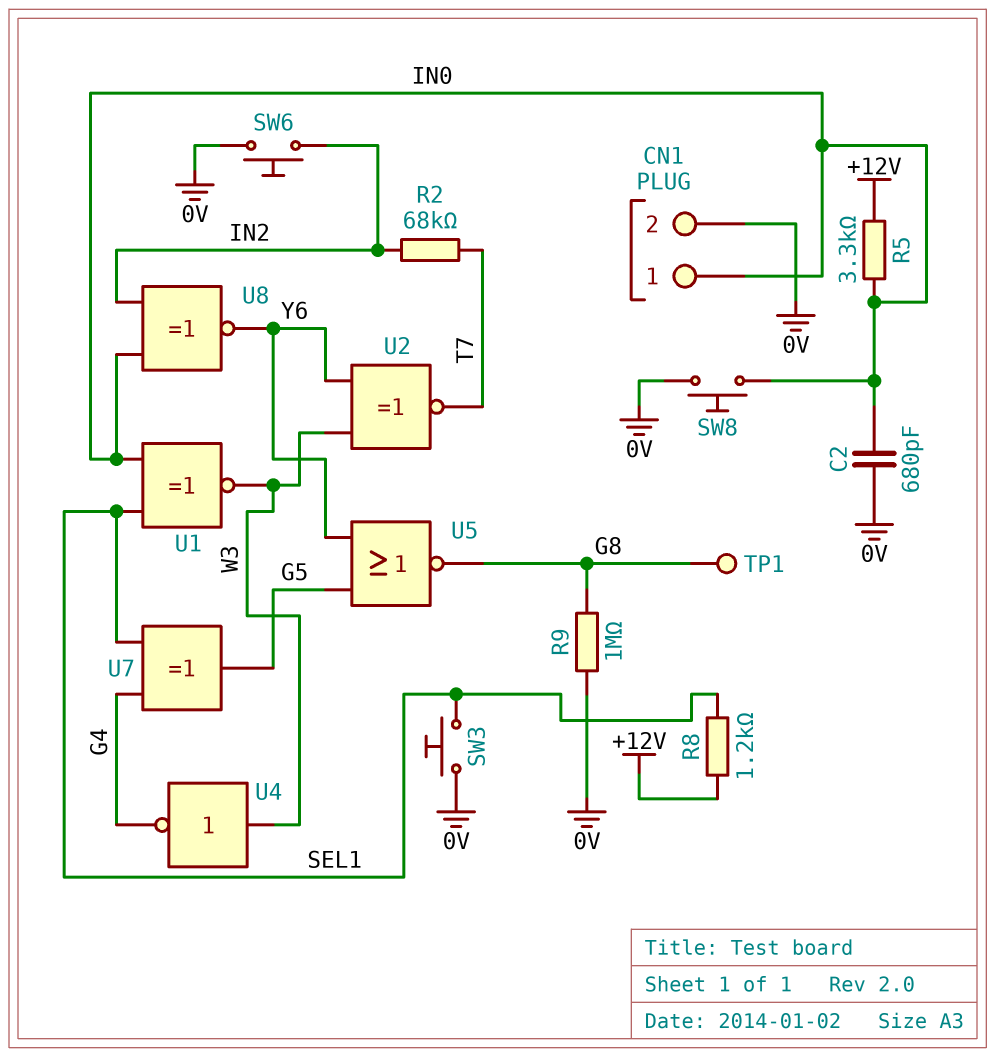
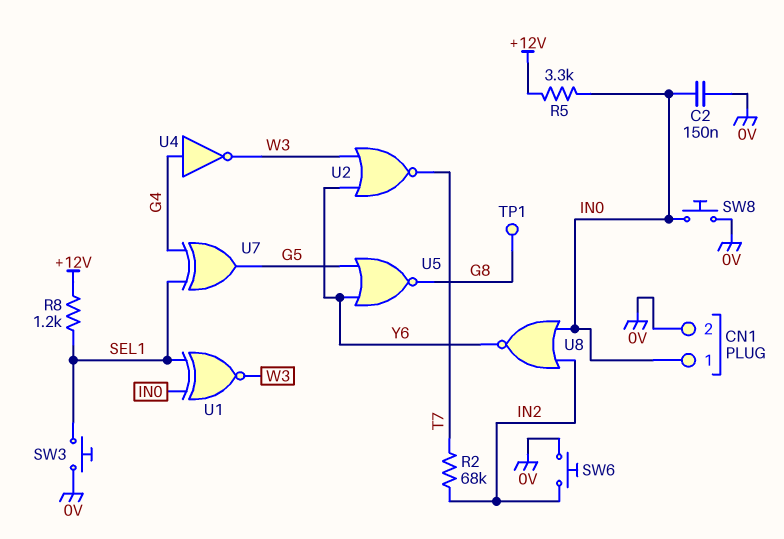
C2: 680pF (0V, IN0) -> 150nF (0V, IN0)
R9: 1M (0V, G8) -> none
U2: XNOR (in W3, in Y6, out T7) -> NOR (in W3, in Y6, out T7)
U4: NOT (in W3, out G4) -> NOT (in G4, out W3)
U8: XNOR (in IN0, in IN2, out Y6) -> NOR (in IN0, in IN2, out Y6)

